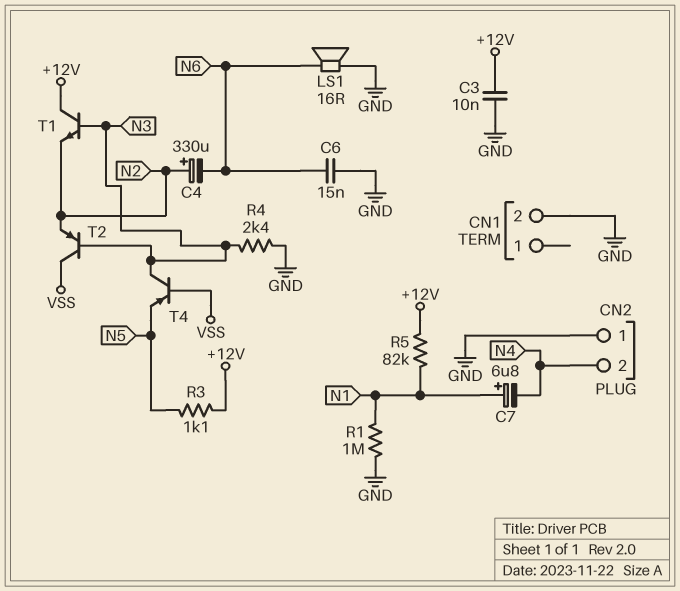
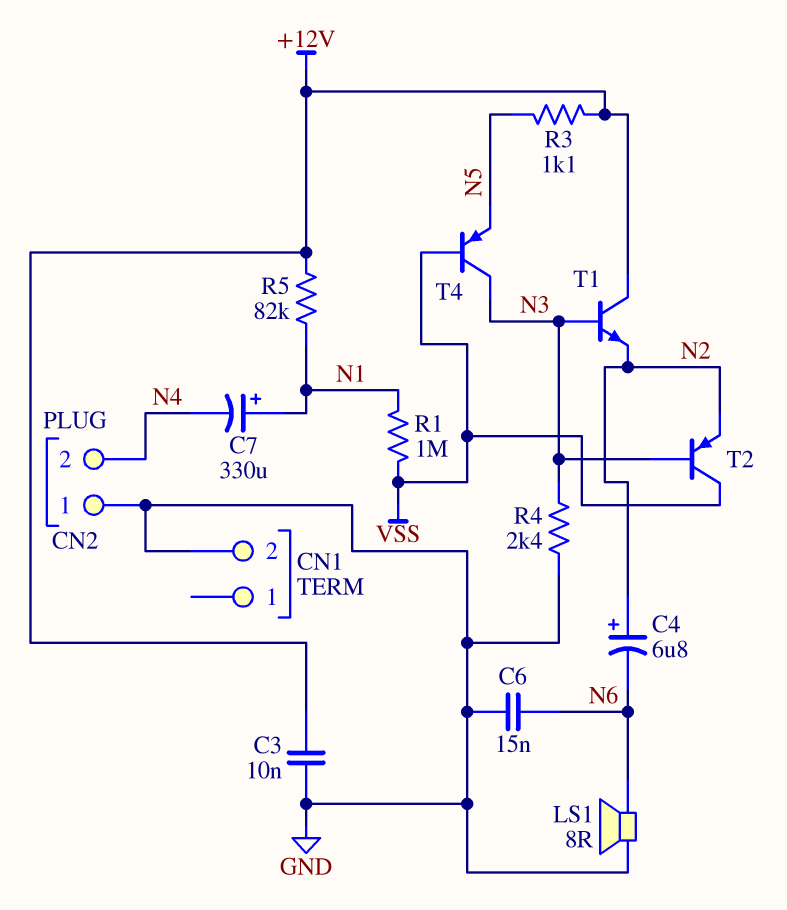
C4: 330uF (plus N2, minus N6) -> 6.8uF (plus N2, minus N6)
C7: 6.8uF (plus N1, minus N4) -> 330uF (plus N1, minus N4)
LS1: speaker 16R (GND, N6) -> speaker 8R (GND, N6)
R1: 1M (GND, N1) -> 1M (N1, VSS)

